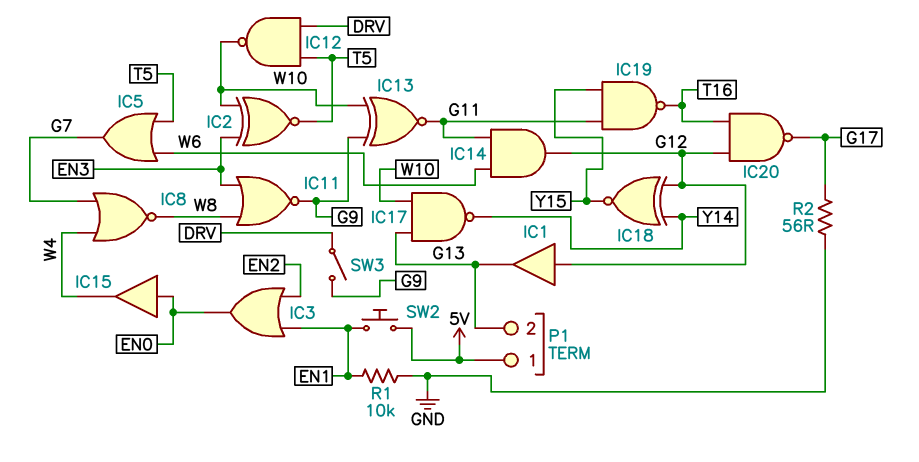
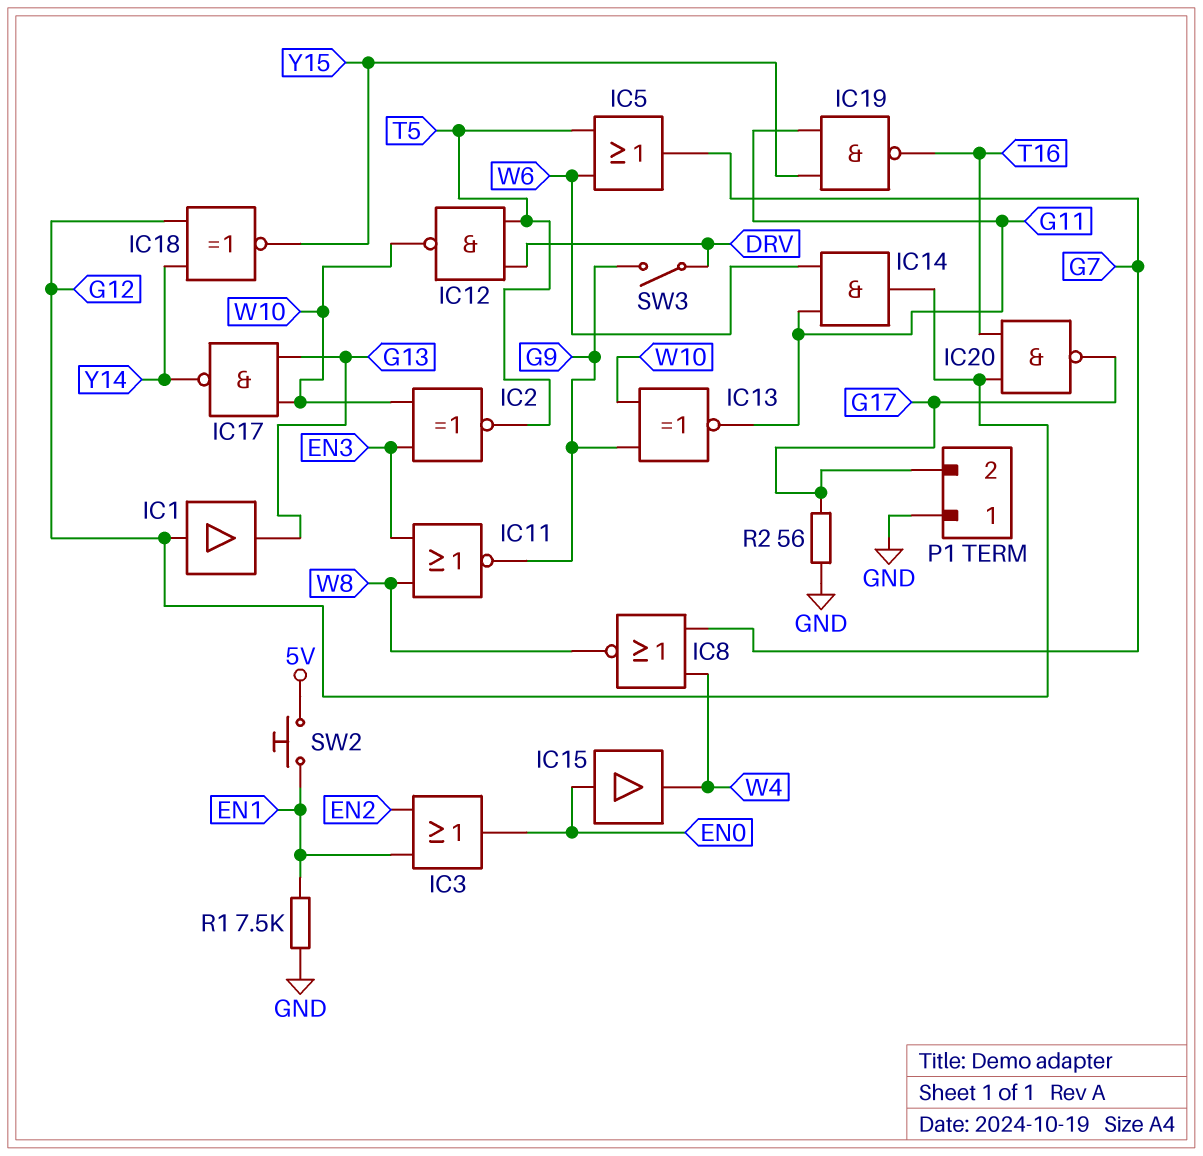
P1 pin 1: 5V -> GND
P1 pin 2: G13 -> G17
R1: 10k (EN1, GND) -> 7.5k (EN1, GND)

